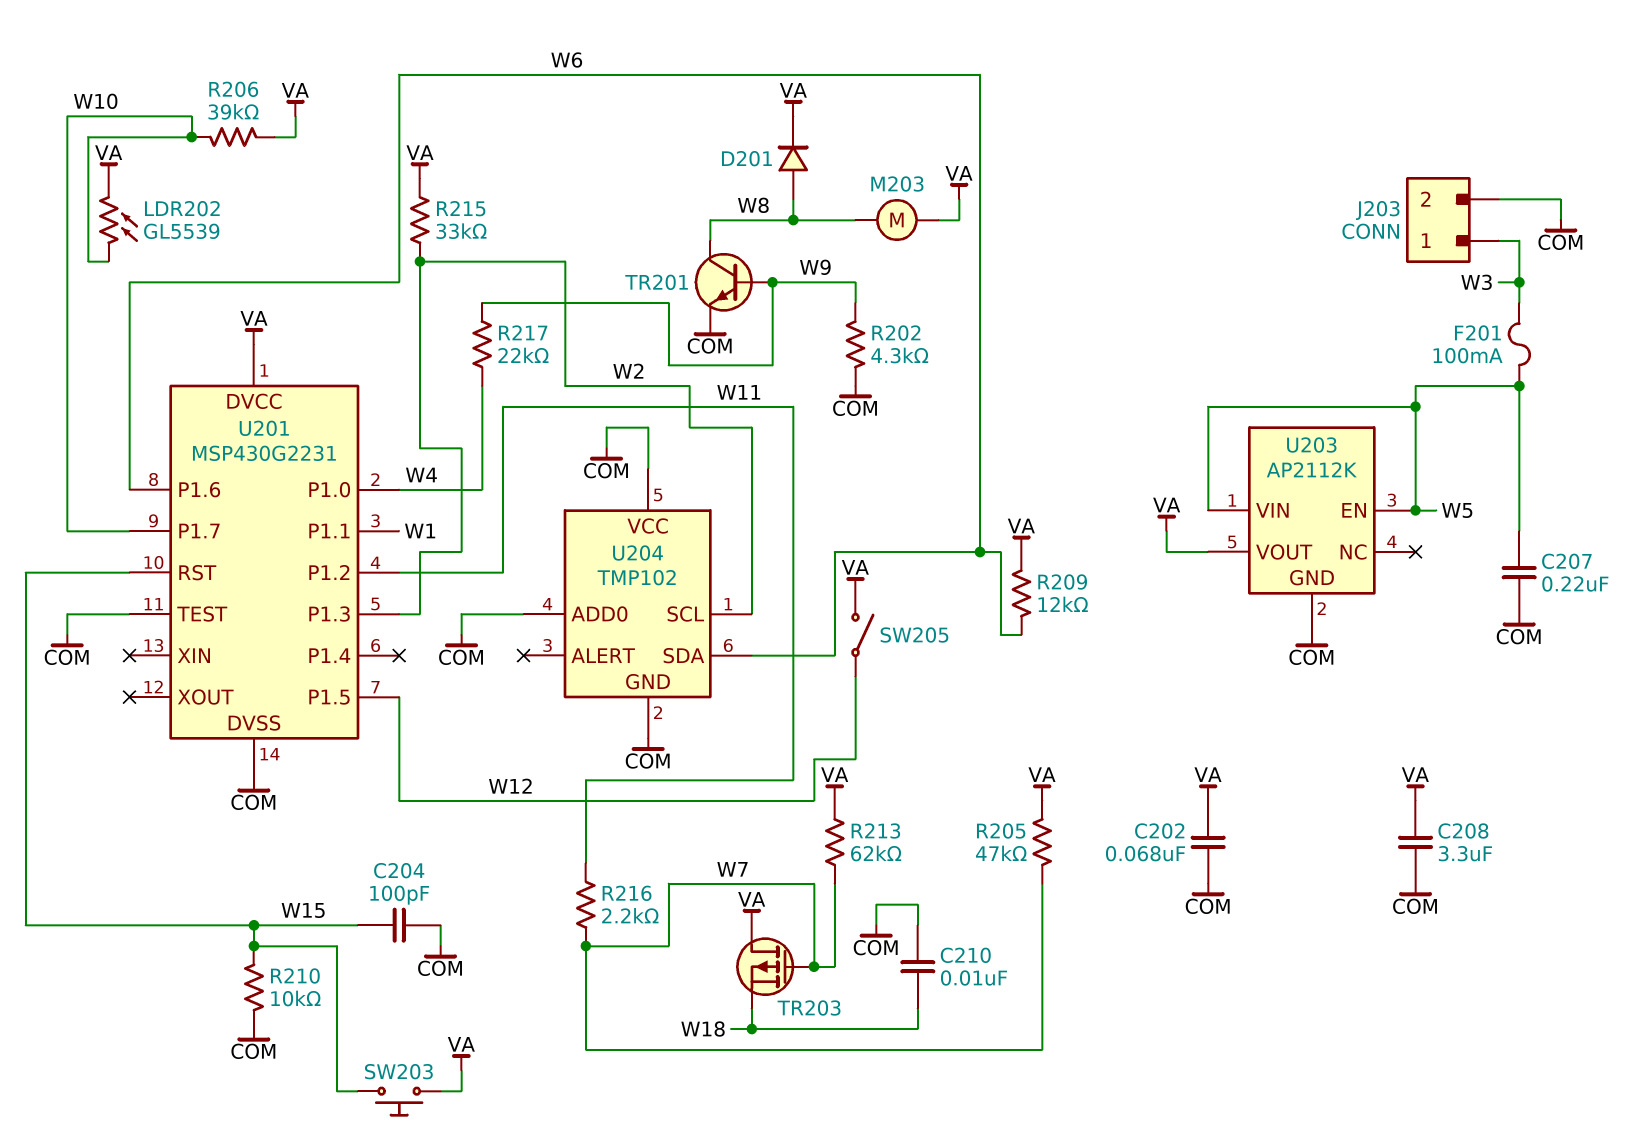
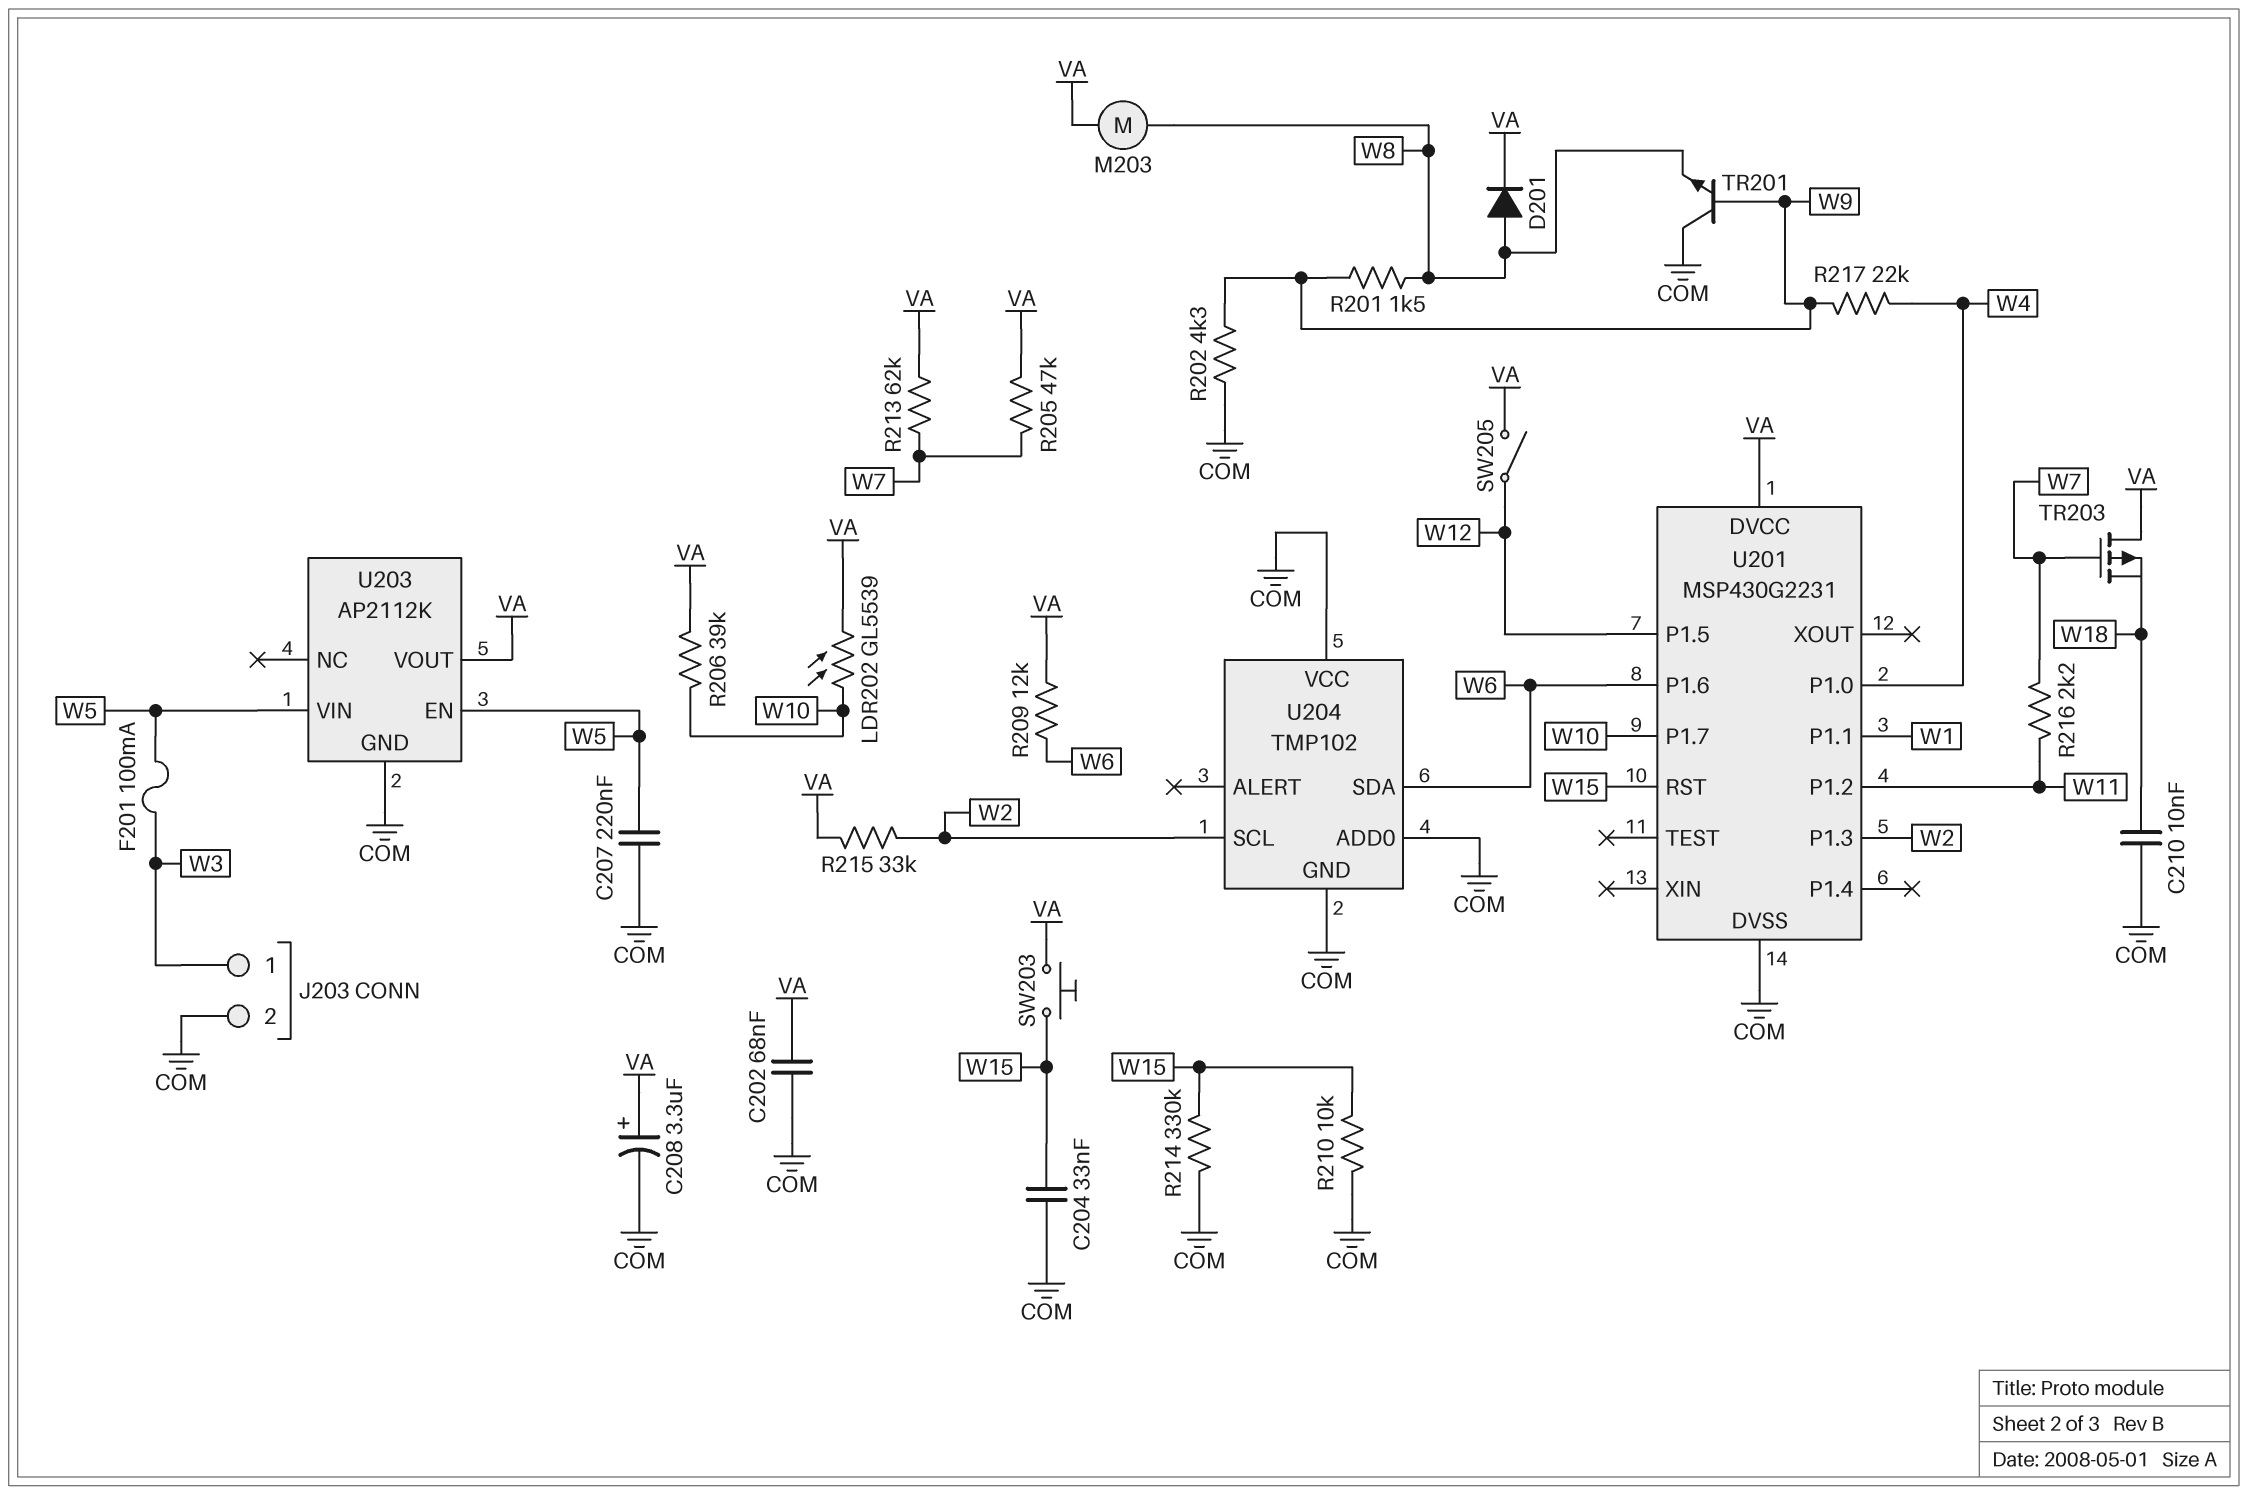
C204: 100pF (COM, W15) -> 33nF (COM, W15)
C208: 3.3uF (COM, VA) -> 3.3uF (plus VA, minus COM)
R201: none -> 1.5k (W8, W9)
R214: none -> 330k (COM, W15)
TR201: NPN (B W9, C W8, E COM) -> NPN (B W9, C COM, E W8)
U201 pin TEST: COM -> none

